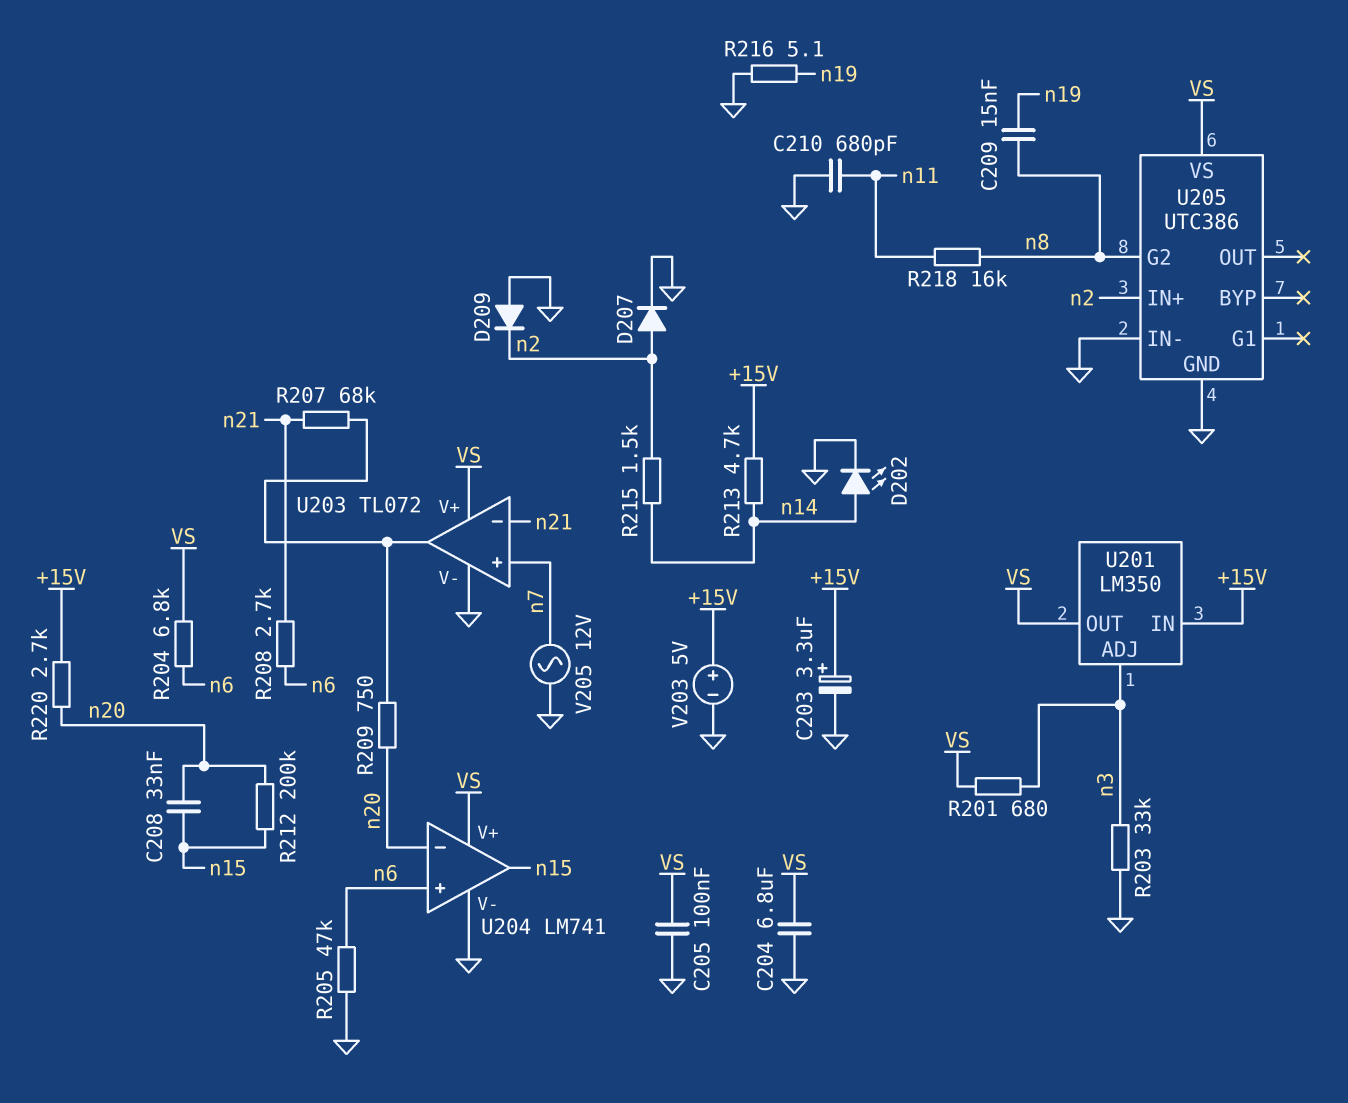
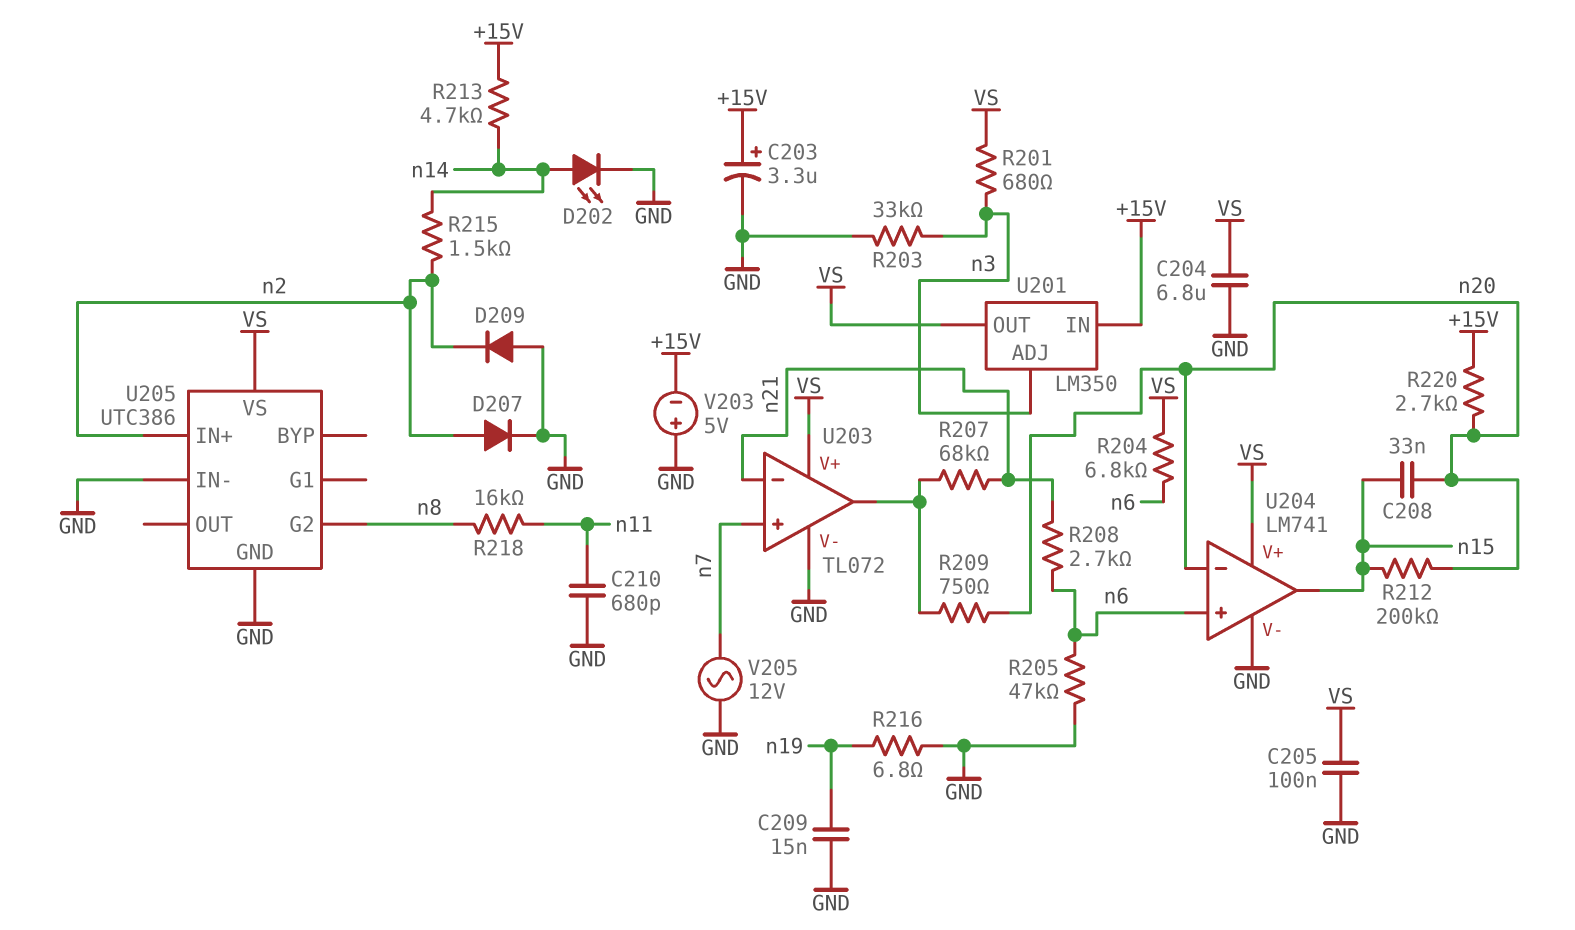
C209: 15nF (n8, n19) -> 15nF (GND, n19)
R216: 5.1 (GND, n19) -> 6.8 (GND, n19)
V203: 5V (plus +15V, minus GND) -> 5V (plus GND, minus +15V)

